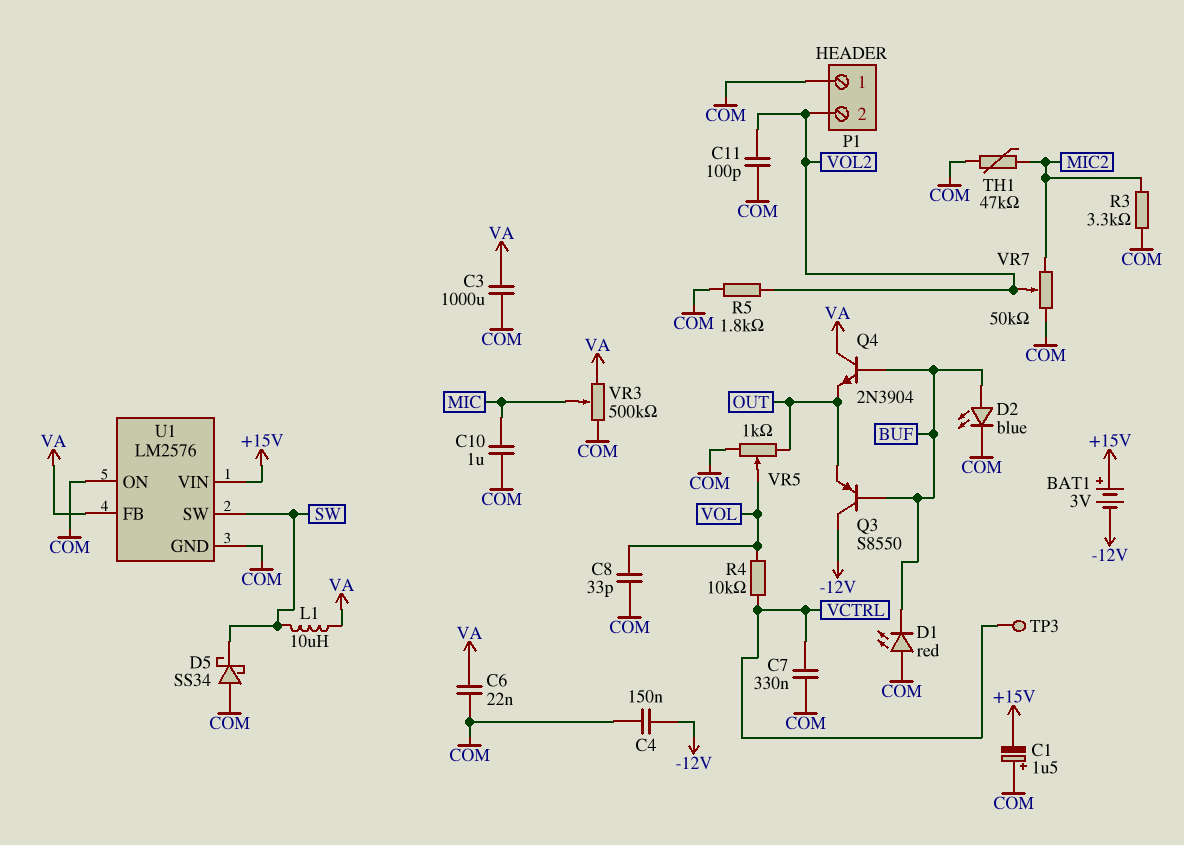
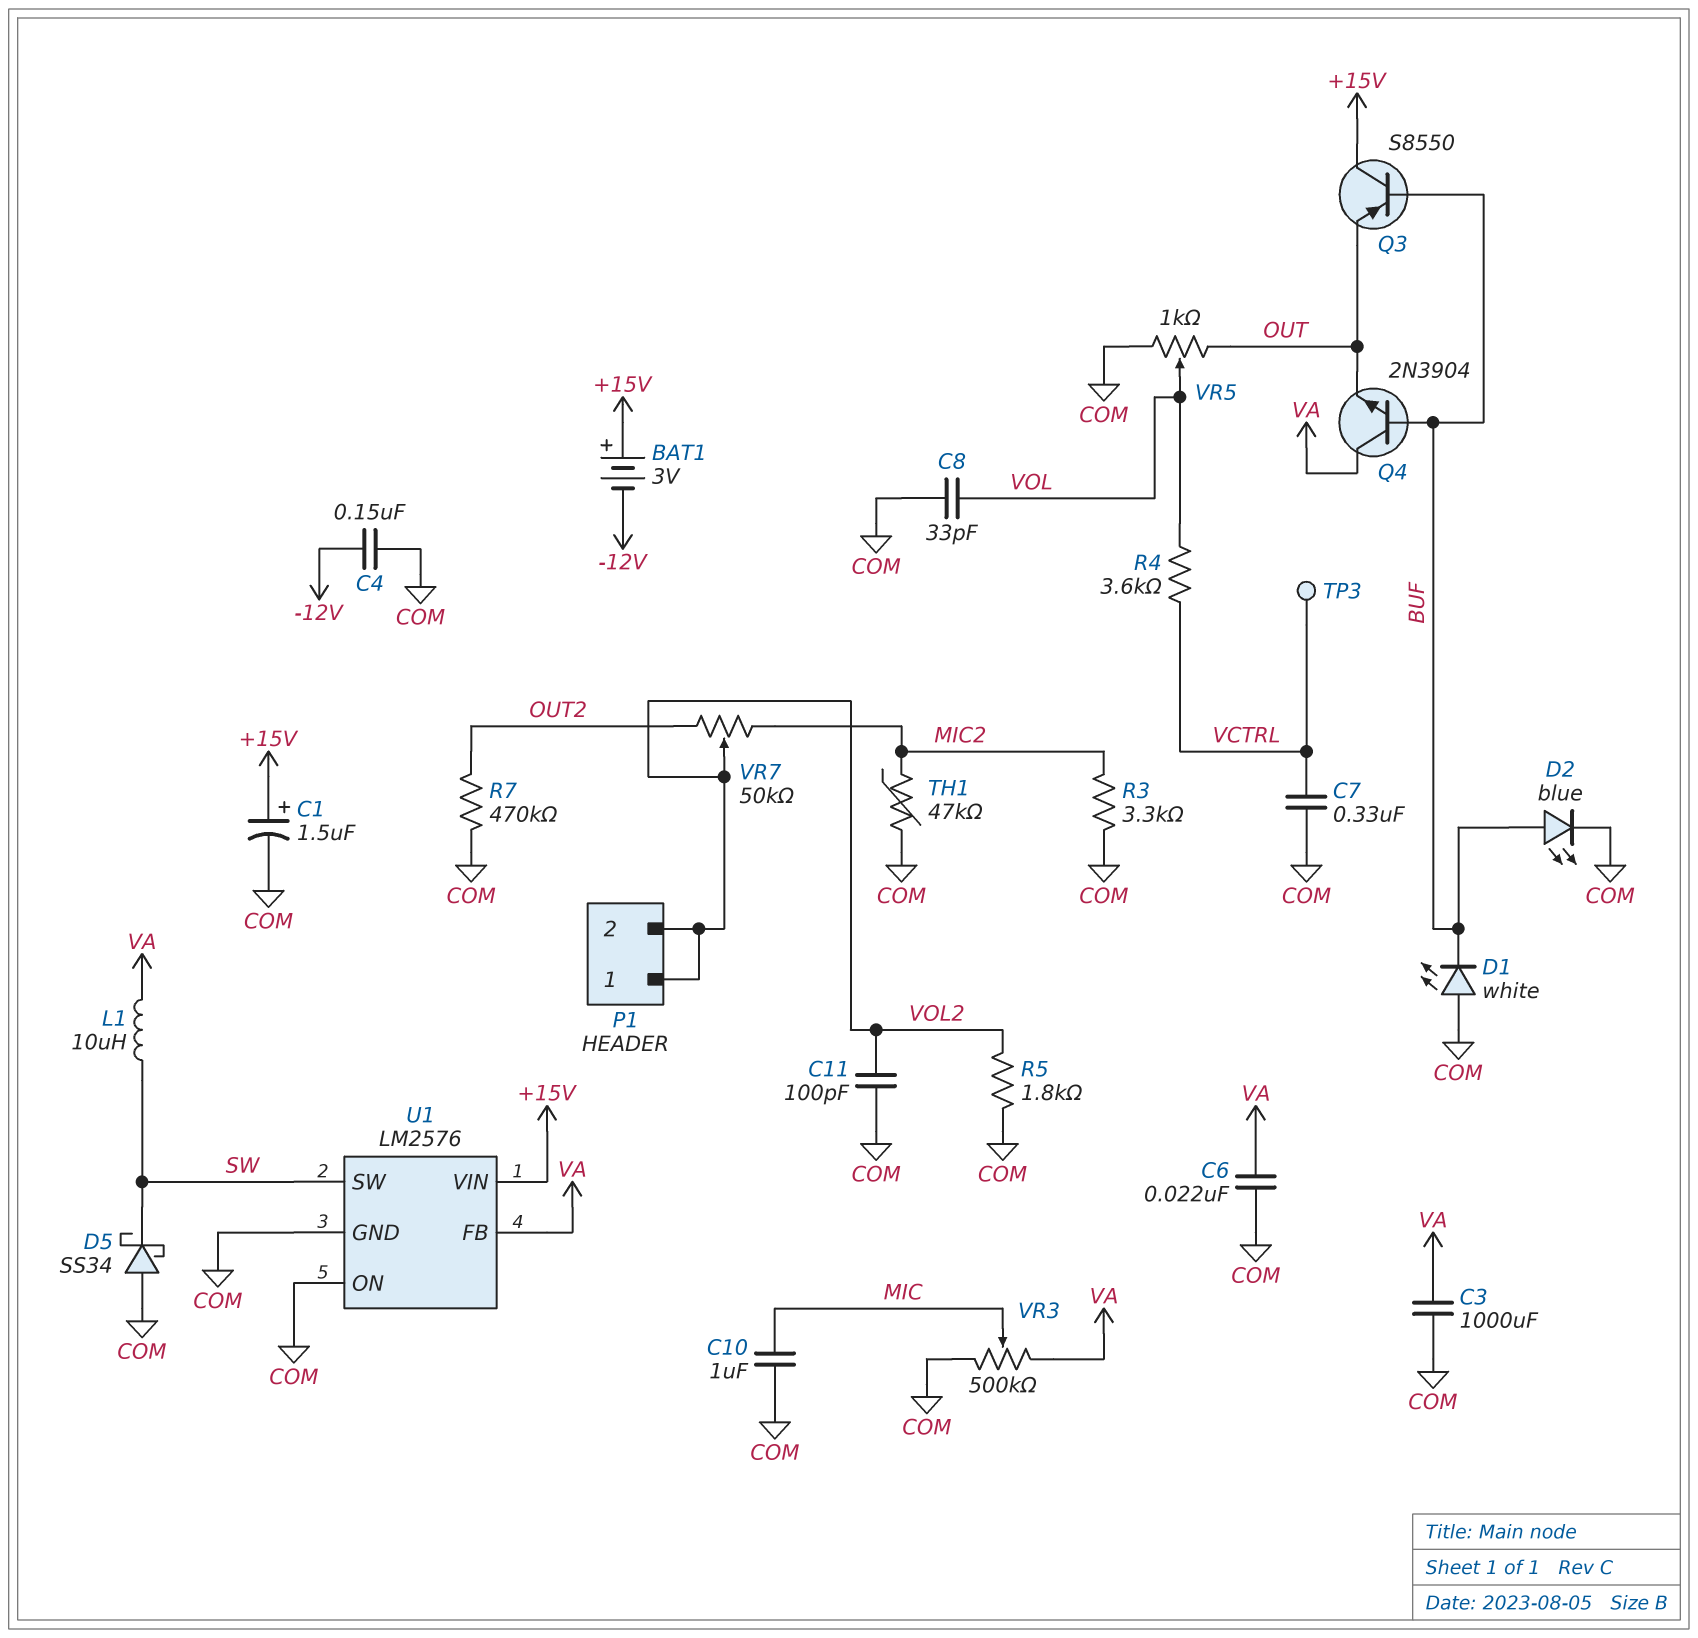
C1: 1.5uF (plus COM, minus +15V) -> 1.5uF (plus +15V, minus COM)
D1: LED red (A COM, K BUF) -> LED white (A COM, K BUF)
P1 pin 1: COM -> VOL2
Q3: PNP S8550 (B BUF, C -12V, E OUT) -> PNP S8550 (B BUF, C +15V, E OUT)
R4: 10k (VCTRL, VOL) -> 3.6k (VCTRL, VOL)
R7: none -> 470k (COM, OUT2)
VR7: 50k (COM, MIC2, wiper VOL2) -> 50k (MIC2, OUT2, wiper VOL2)

